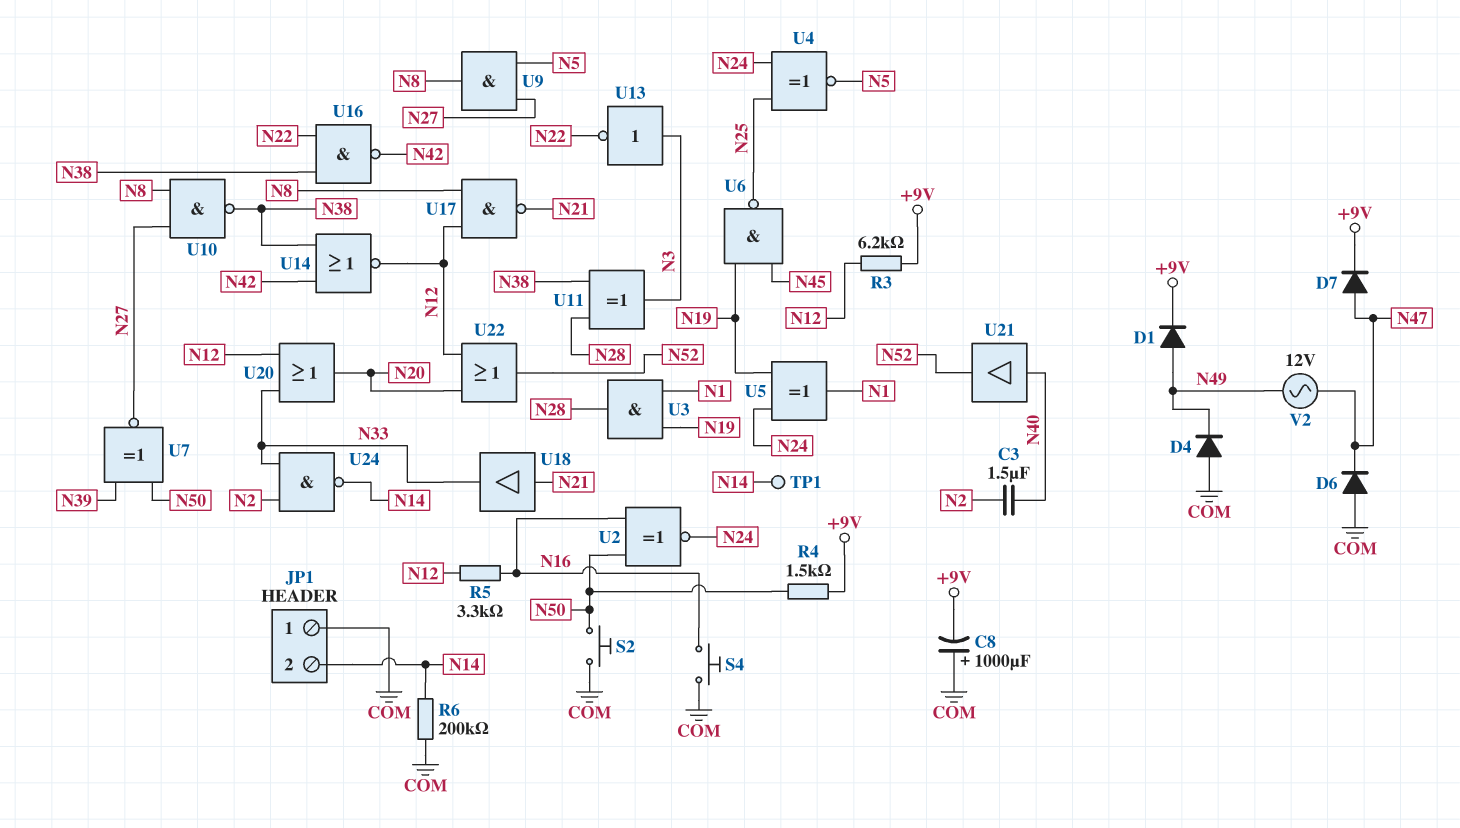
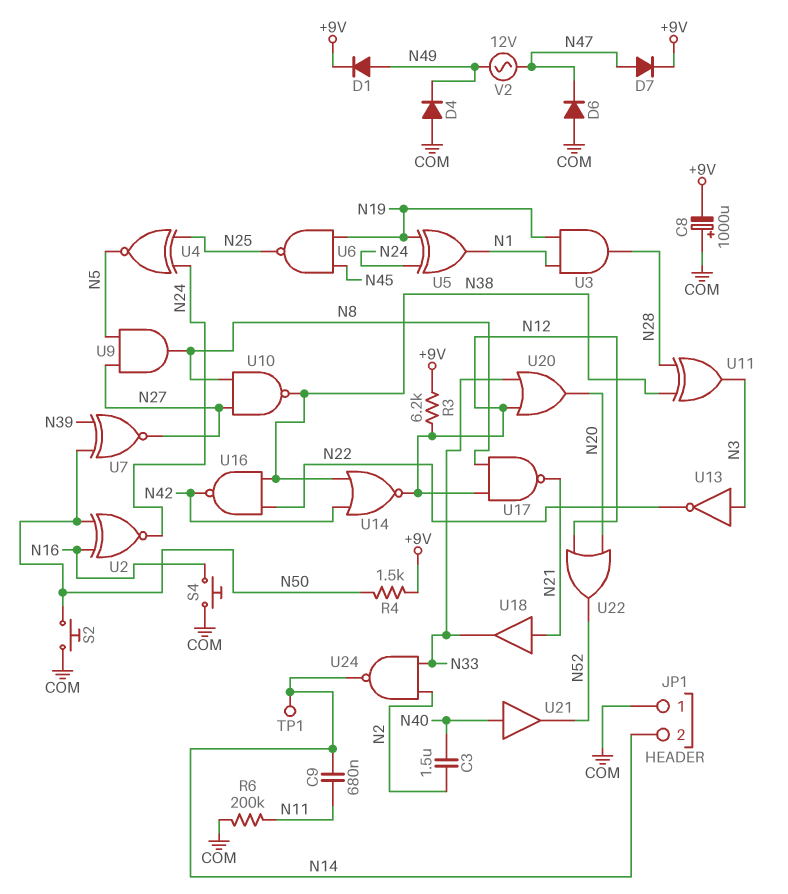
C9: none -> 680nF (N11, N14)
R5: 3.3k (N12, N16) -> none
R6: 200k (COM, N14) -> 200k (COM, N11)

